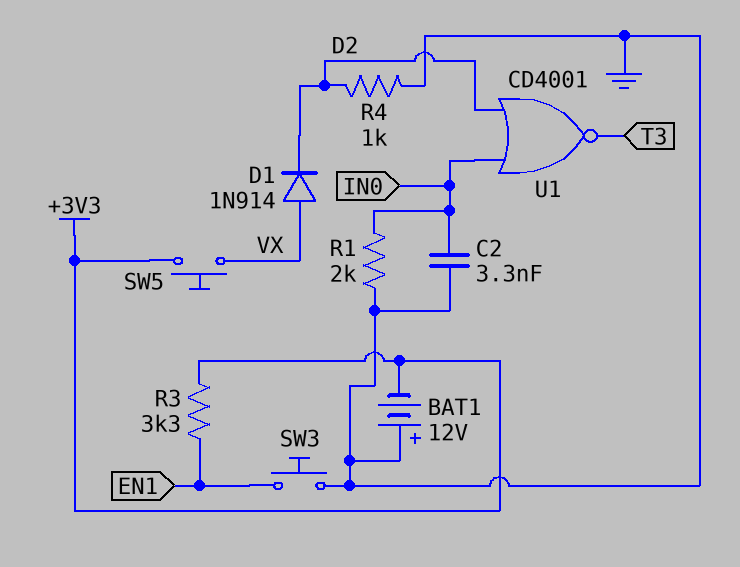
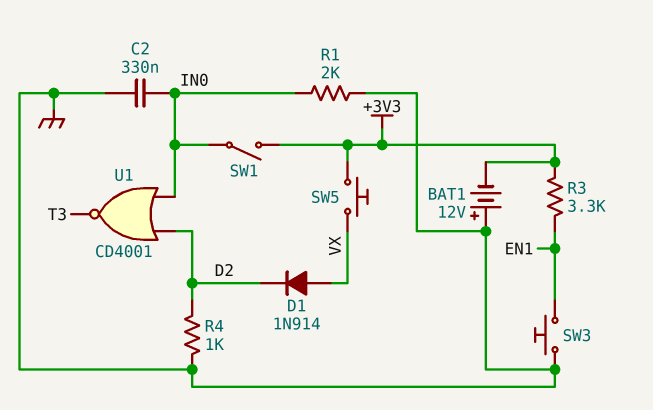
C2: 3.3nF (GND, IN0) -> 330nF (GND, IN0)
SW1: none -> switch (+3V3, IN0)

